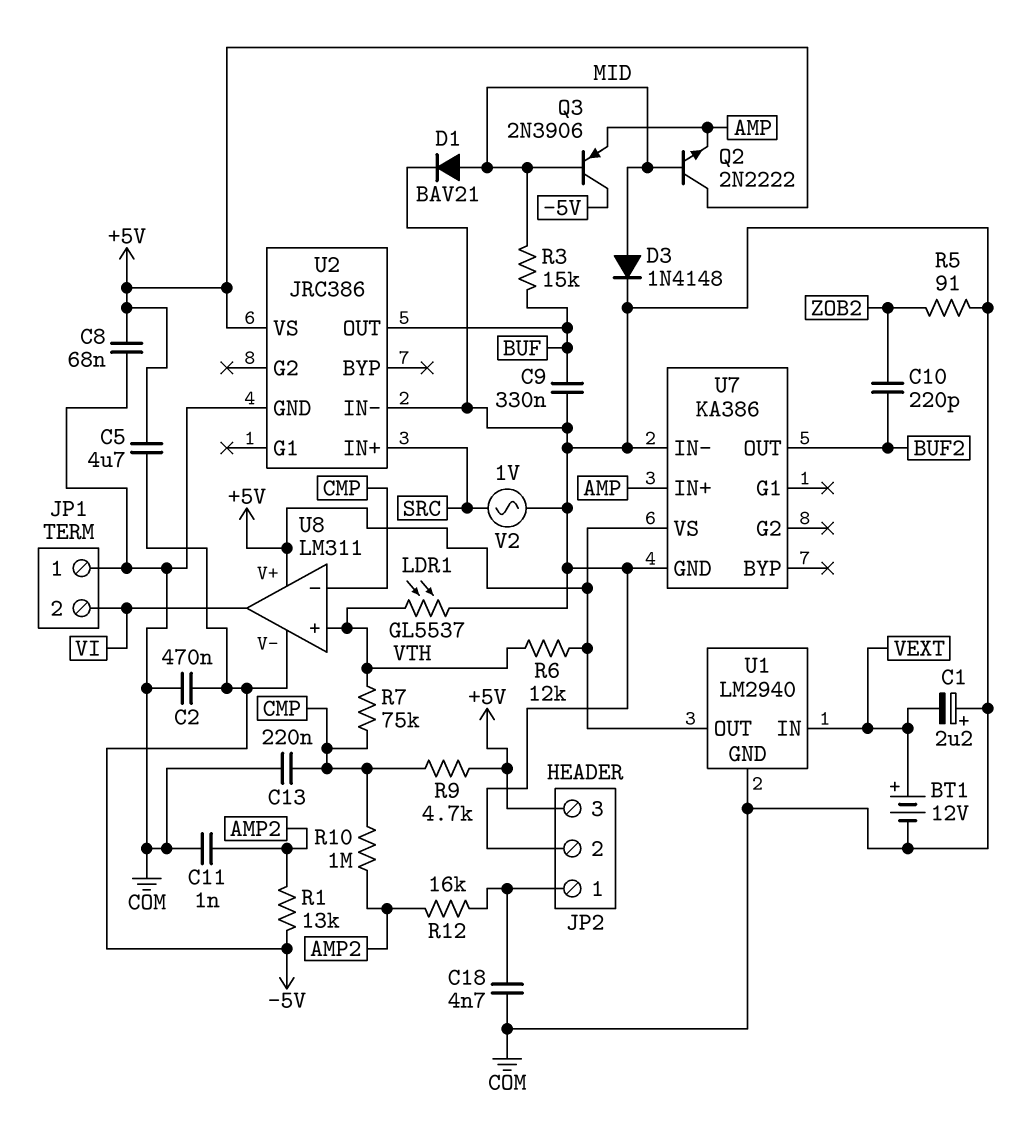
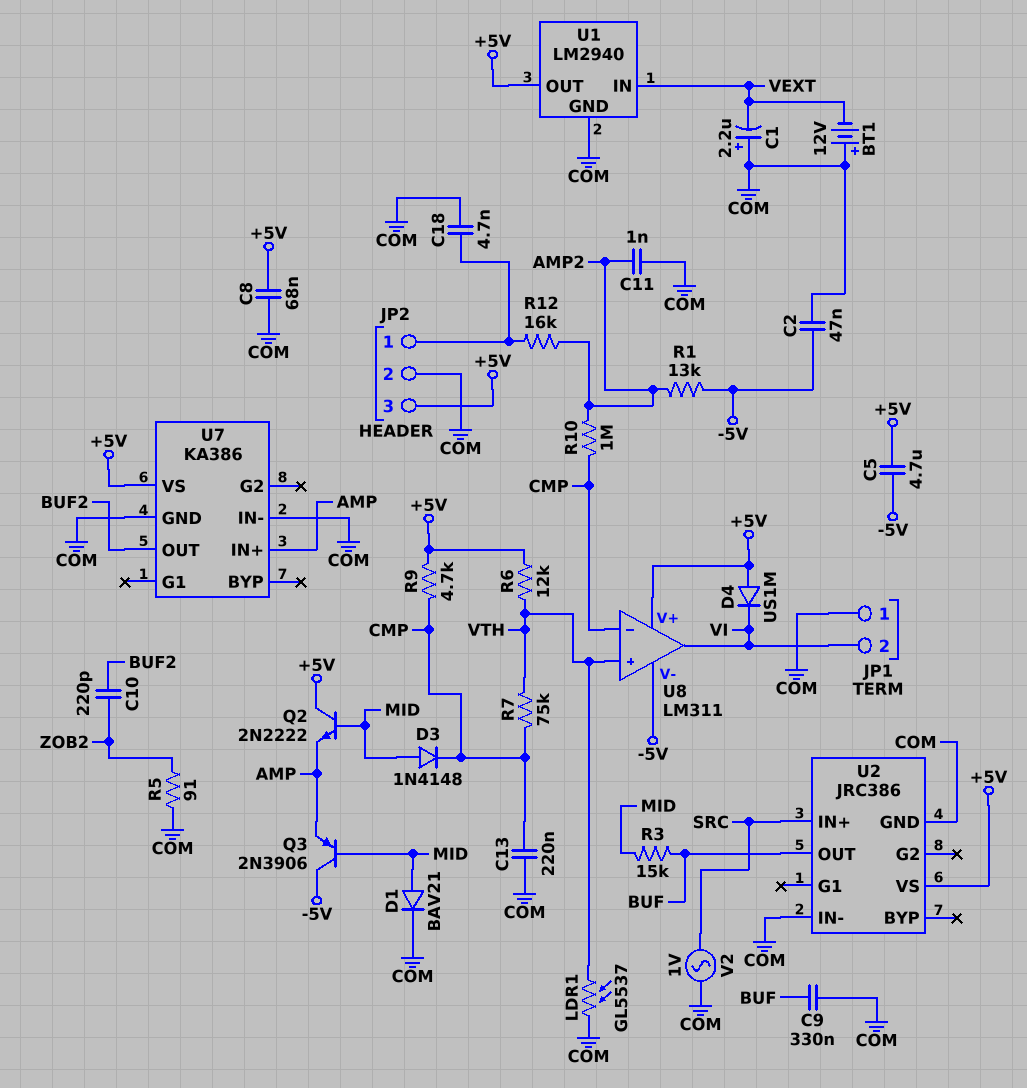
BT1: 12V (plus VEXT, minus COM) -> 12V (plus COM, minus VEXT)
C2: 470nF (-5V, COM) -> 47nF (-5V, COM)
D3: diode 1N4148 (A MID, K COM) -> diode 1N4148 (A MID, K CMP)
D4: none -> diode US1M (A +5V, K VI)

